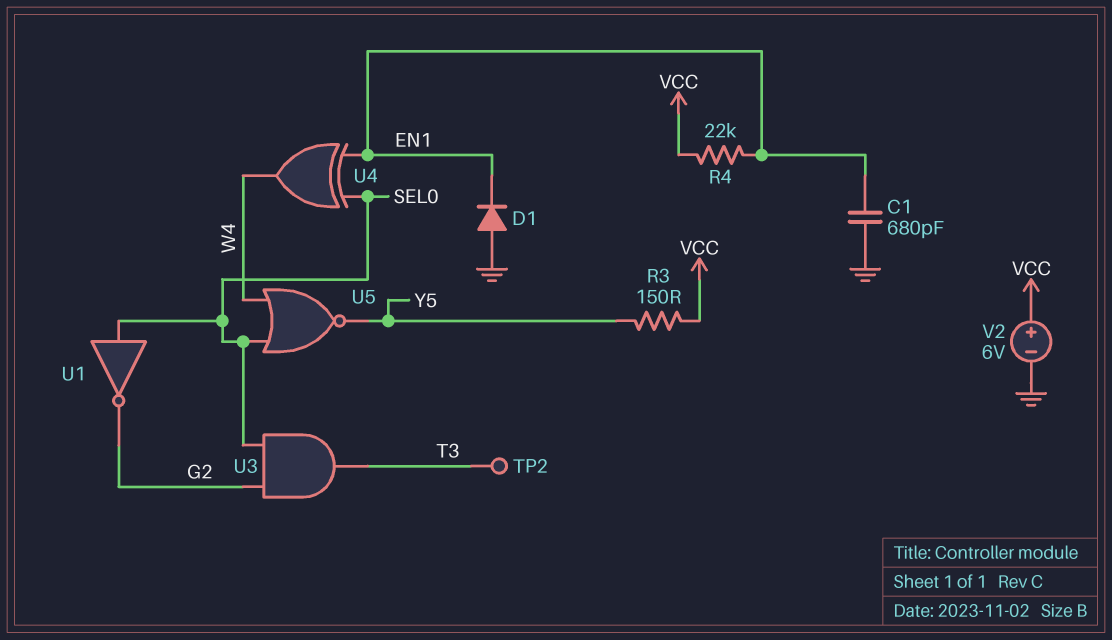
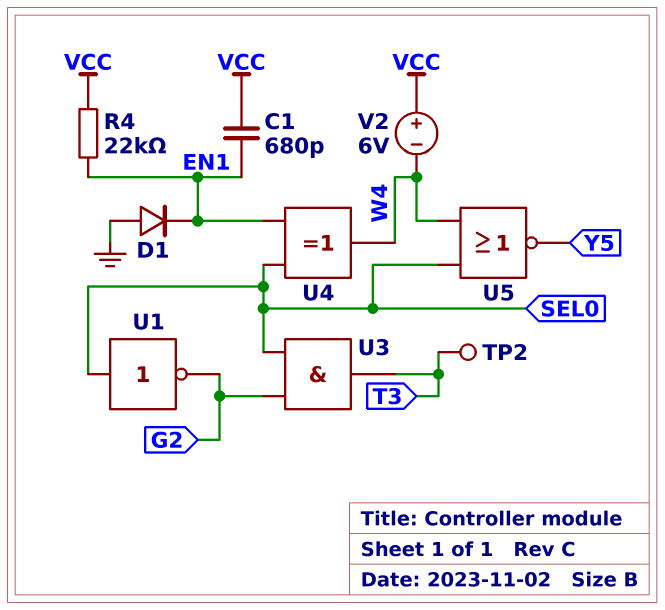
C1: 680pF (EN1, GND) -> 680pF (EN1, VCC)
R3: 150 (VCC, Y5) -> none
V2: 6V (plus VCC, minus GND) -> 6V (plus VCC, minus W4)

